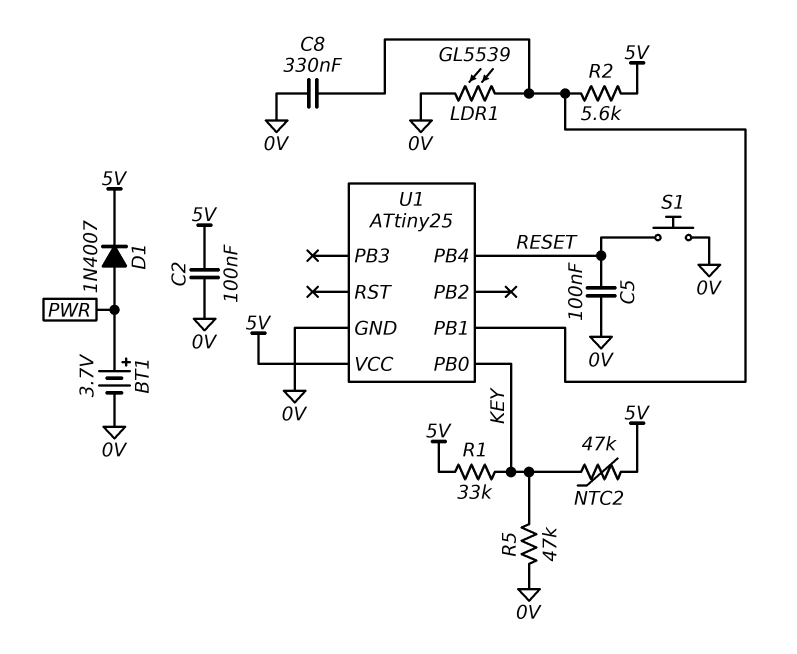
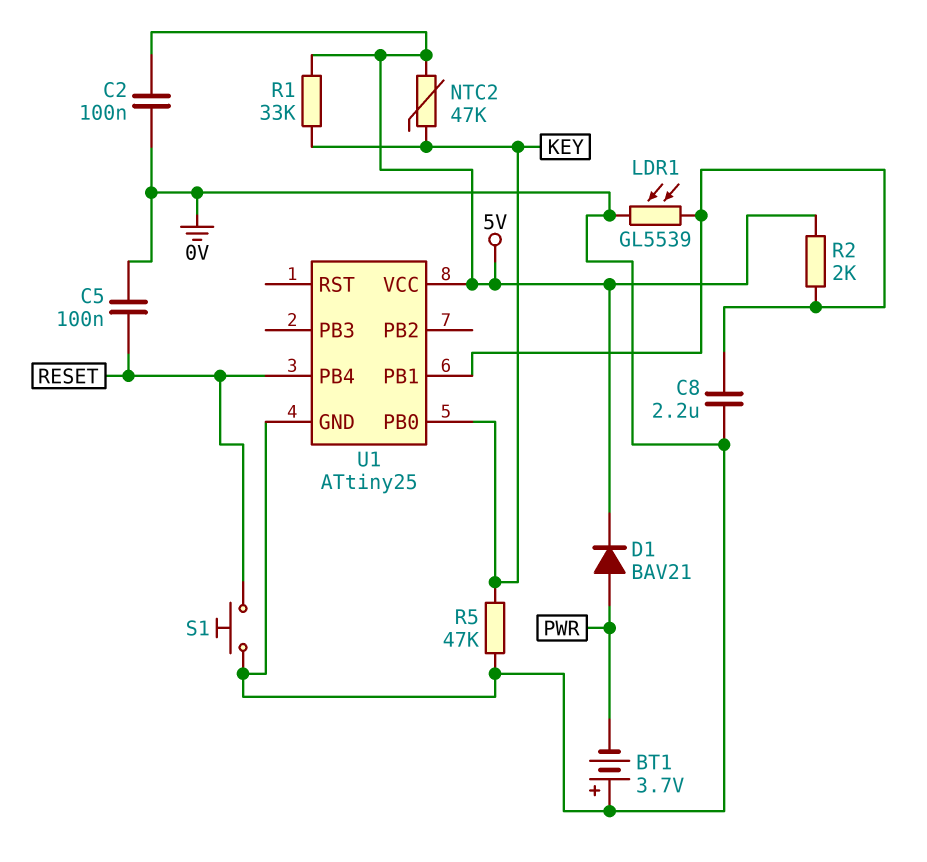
BT1: 3.7V (plus PWR, minus 0V) -> 3.7V (plus 0V, minus PWR)
C8: 330nF (0V, U1/PB1) -> 2.2uF (0V, U1/PB1)
D1: diode 1N4007 (A PWR, K 5V) -> diode BAV21 (A PWR, K 5V)
R2: 5.6k (5V, U1/PB1) -> 2k (5V, U1/PB1)

